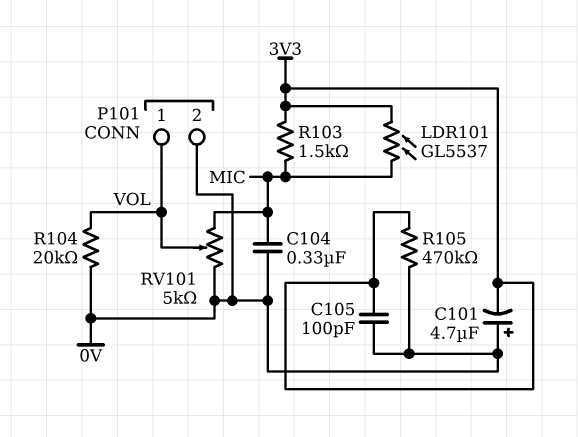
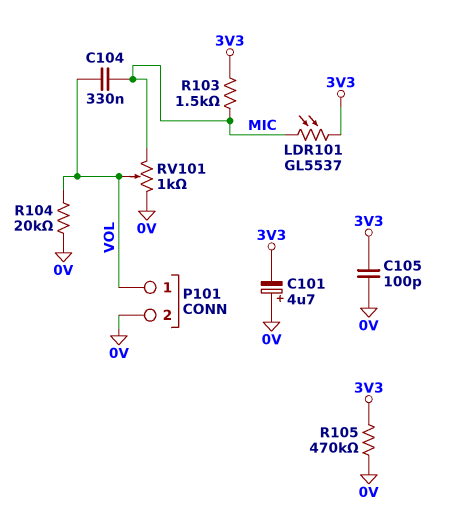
C104: 330nF (0V, MIC) -> 330nF (MIC, VOL)
RV101: 5k (0V, MIC, wiper VOL) -> 1k (0V, MIC, wiper VOL)

